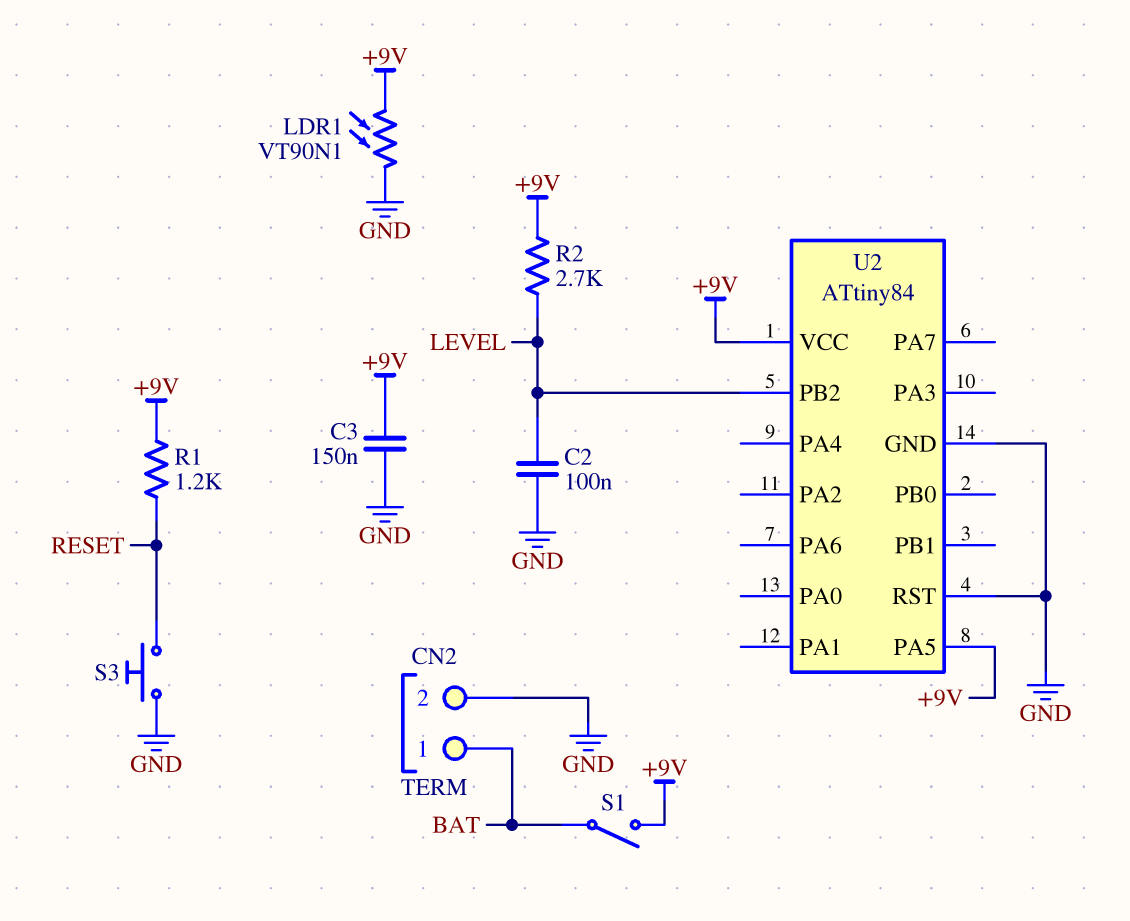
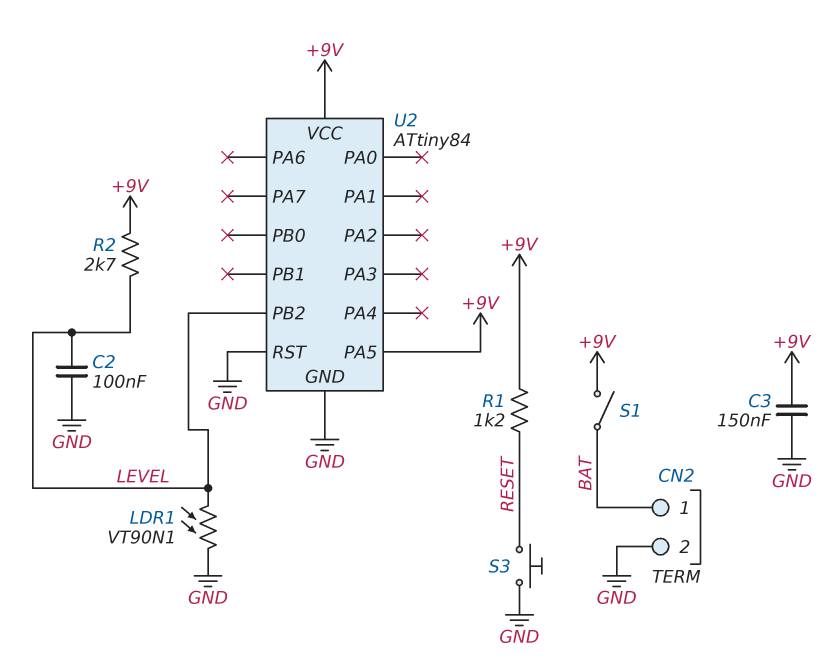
LDR1: VT90N1 (+9V, GND) -> VT90N1 (GND, LEVEL)

